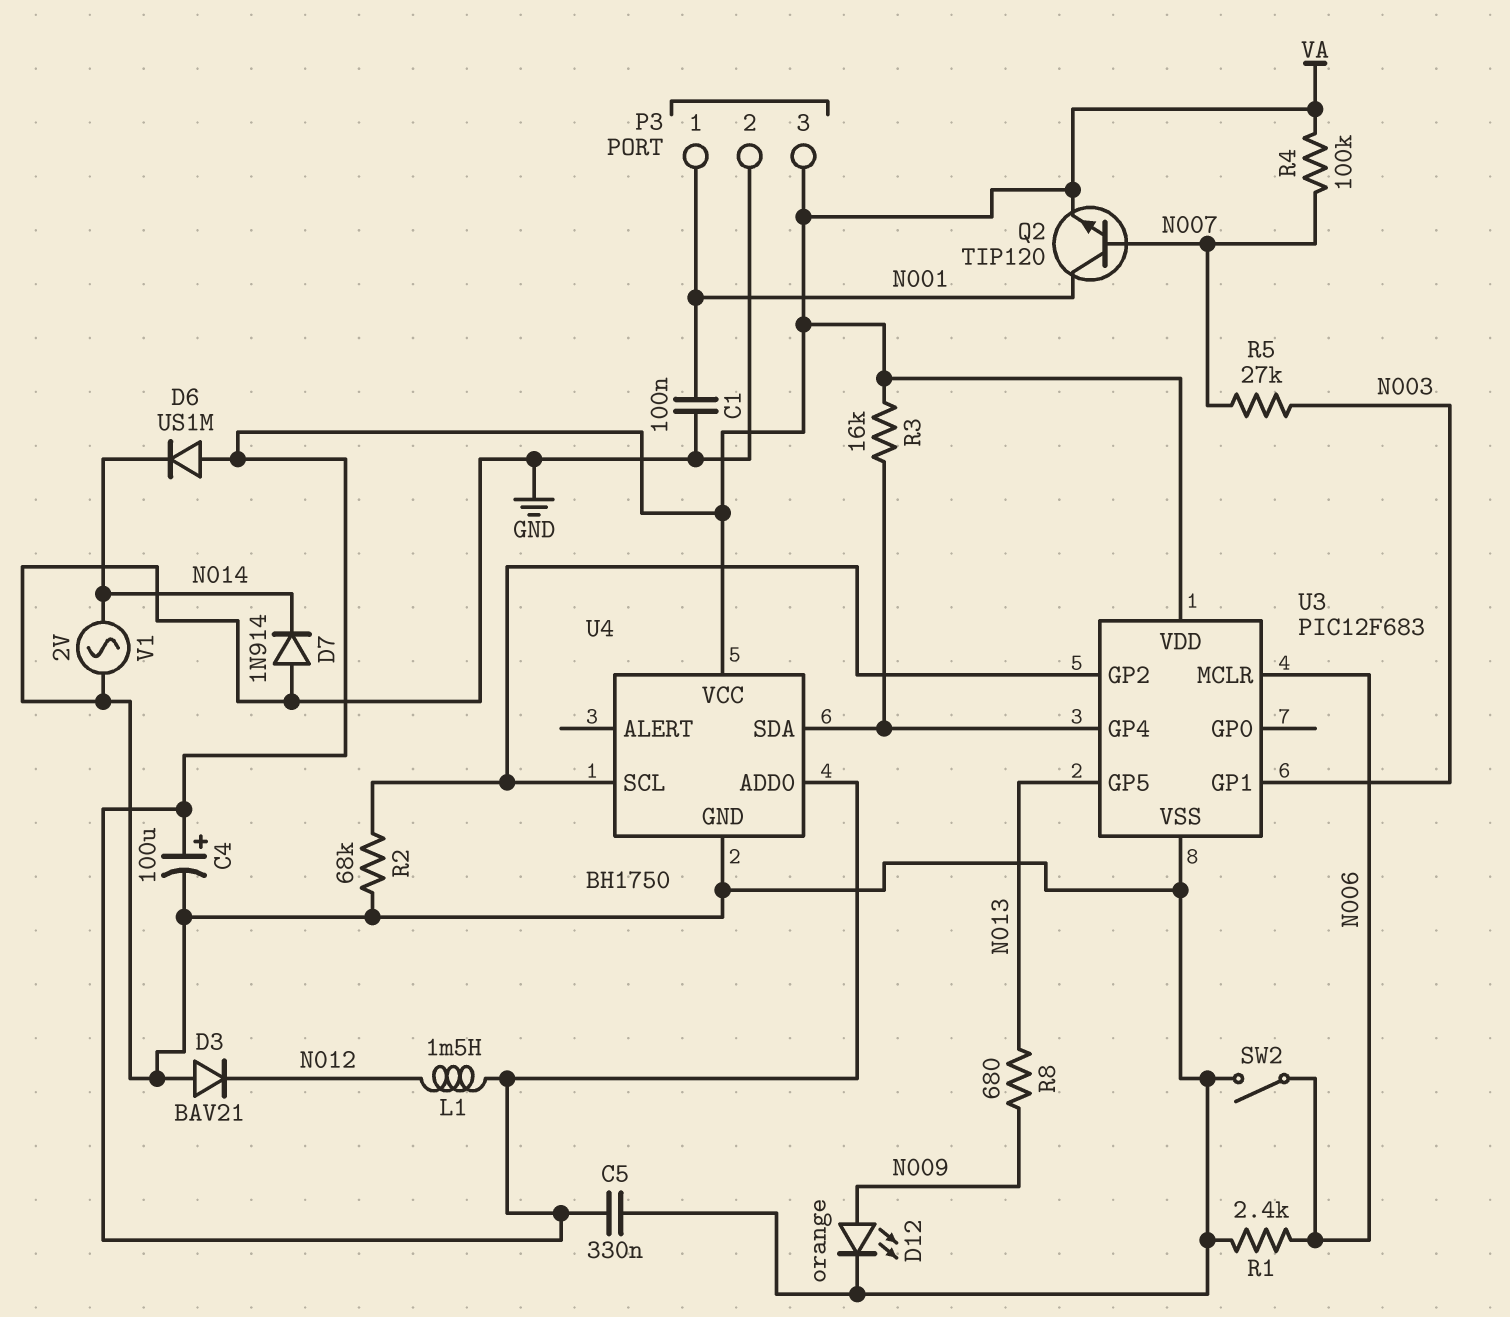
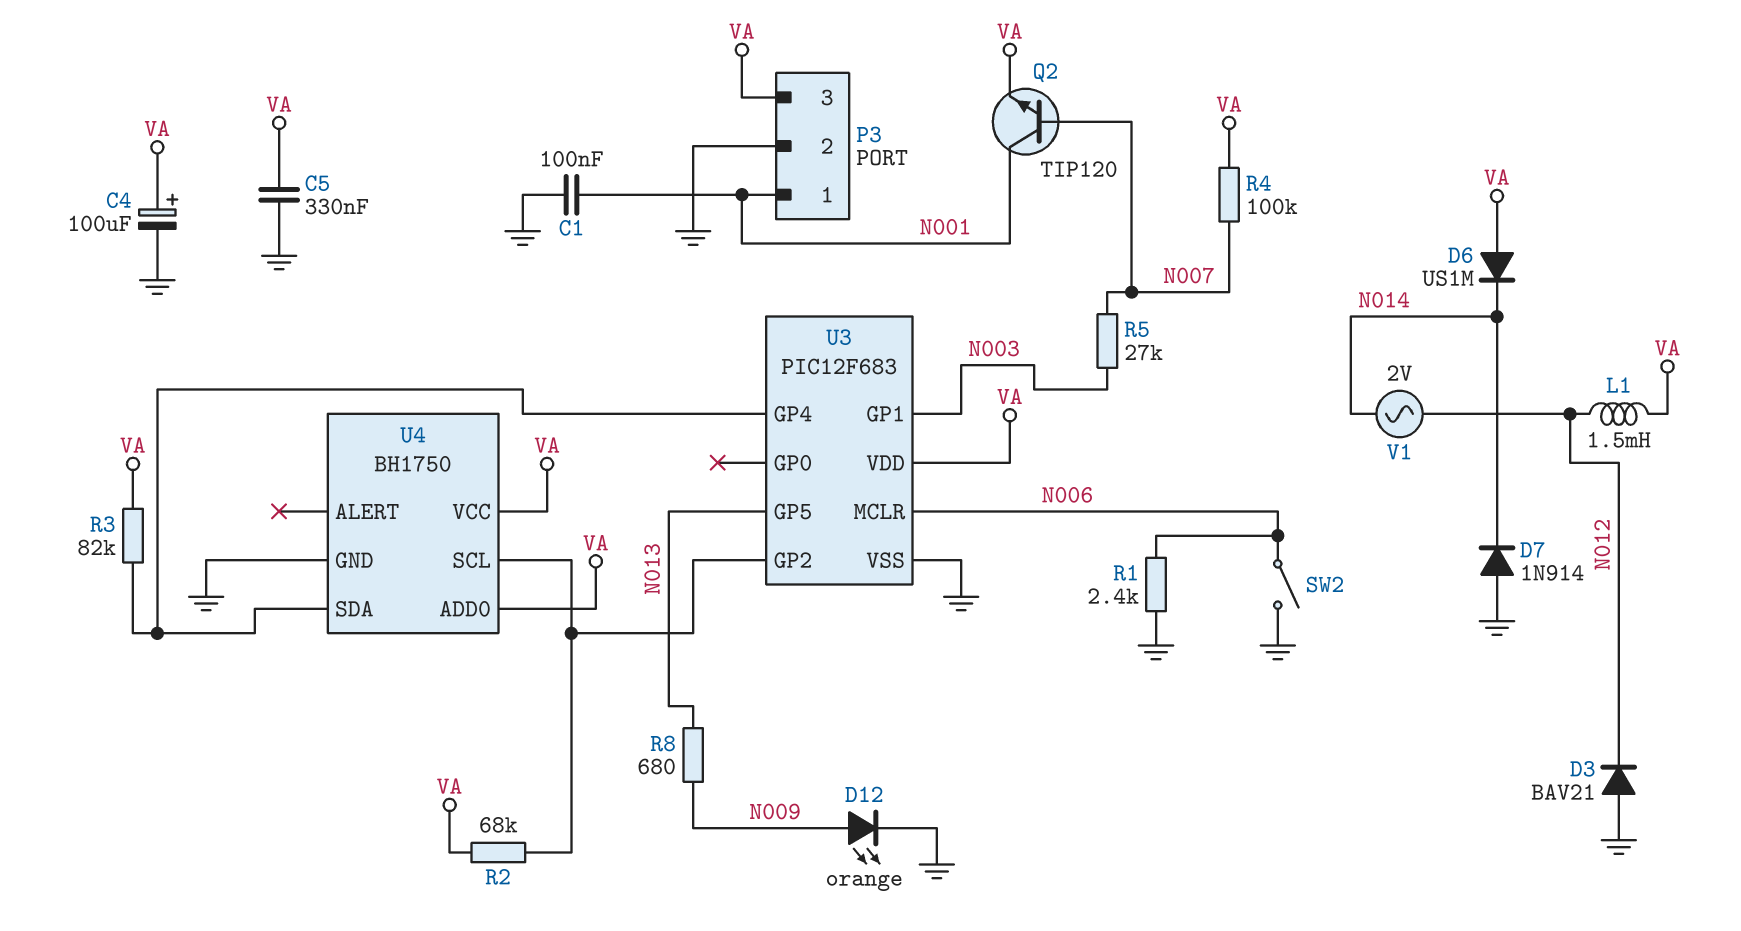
R2: 68k (GND, U3/GP2) -> 68k (U3/GP2, VA)
R3: 16k (U3/GP4, VA) -> 82k (U3/GP4, VA)
V1: AC 2V (GND, N014) -> AC 2V (N012, N014)

